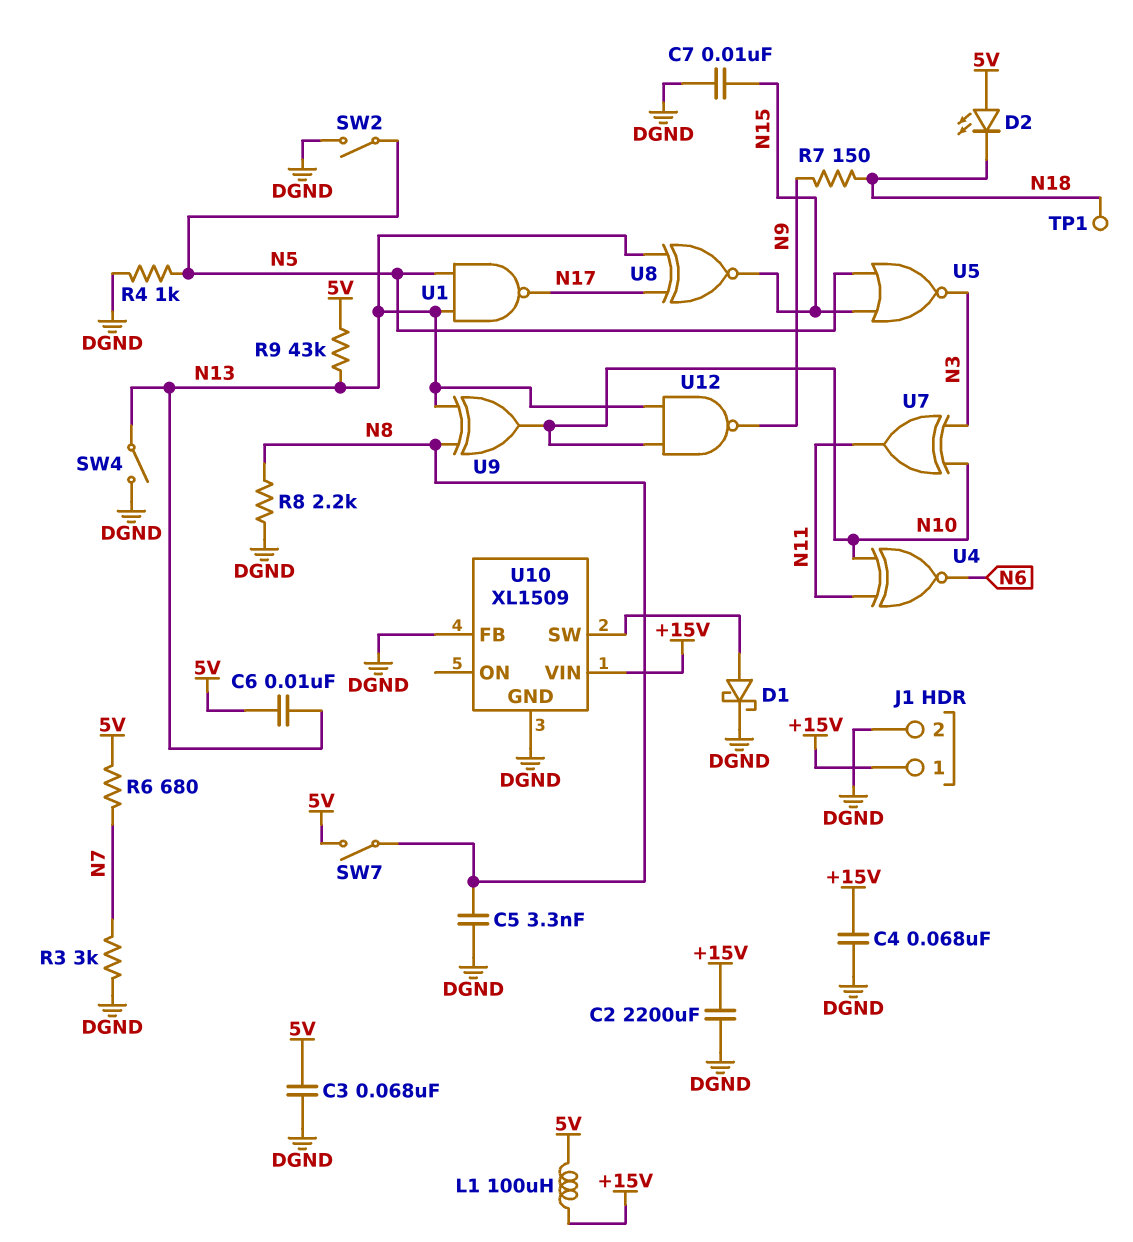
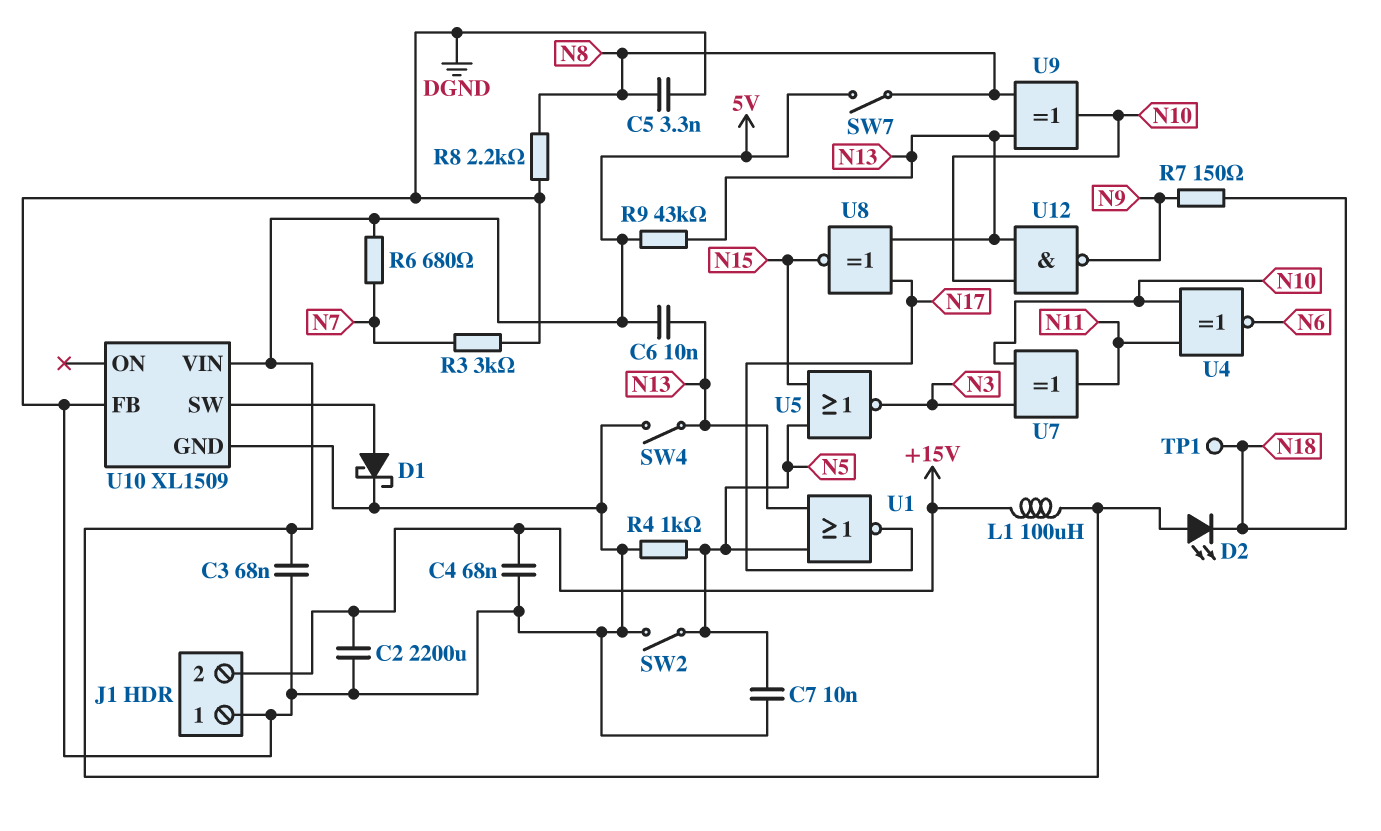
C7: 10nF (DGND, N15) -> 10nF (DGND, N5)
J1 pin 1: +15V -> DGND
J1 pin 2: DGND -> +15V
U1: NAND (in N5, in N13, out N17) -> NOR (in N5, in N13, out N17)
U10 pin VIN: +15V -> 5V

